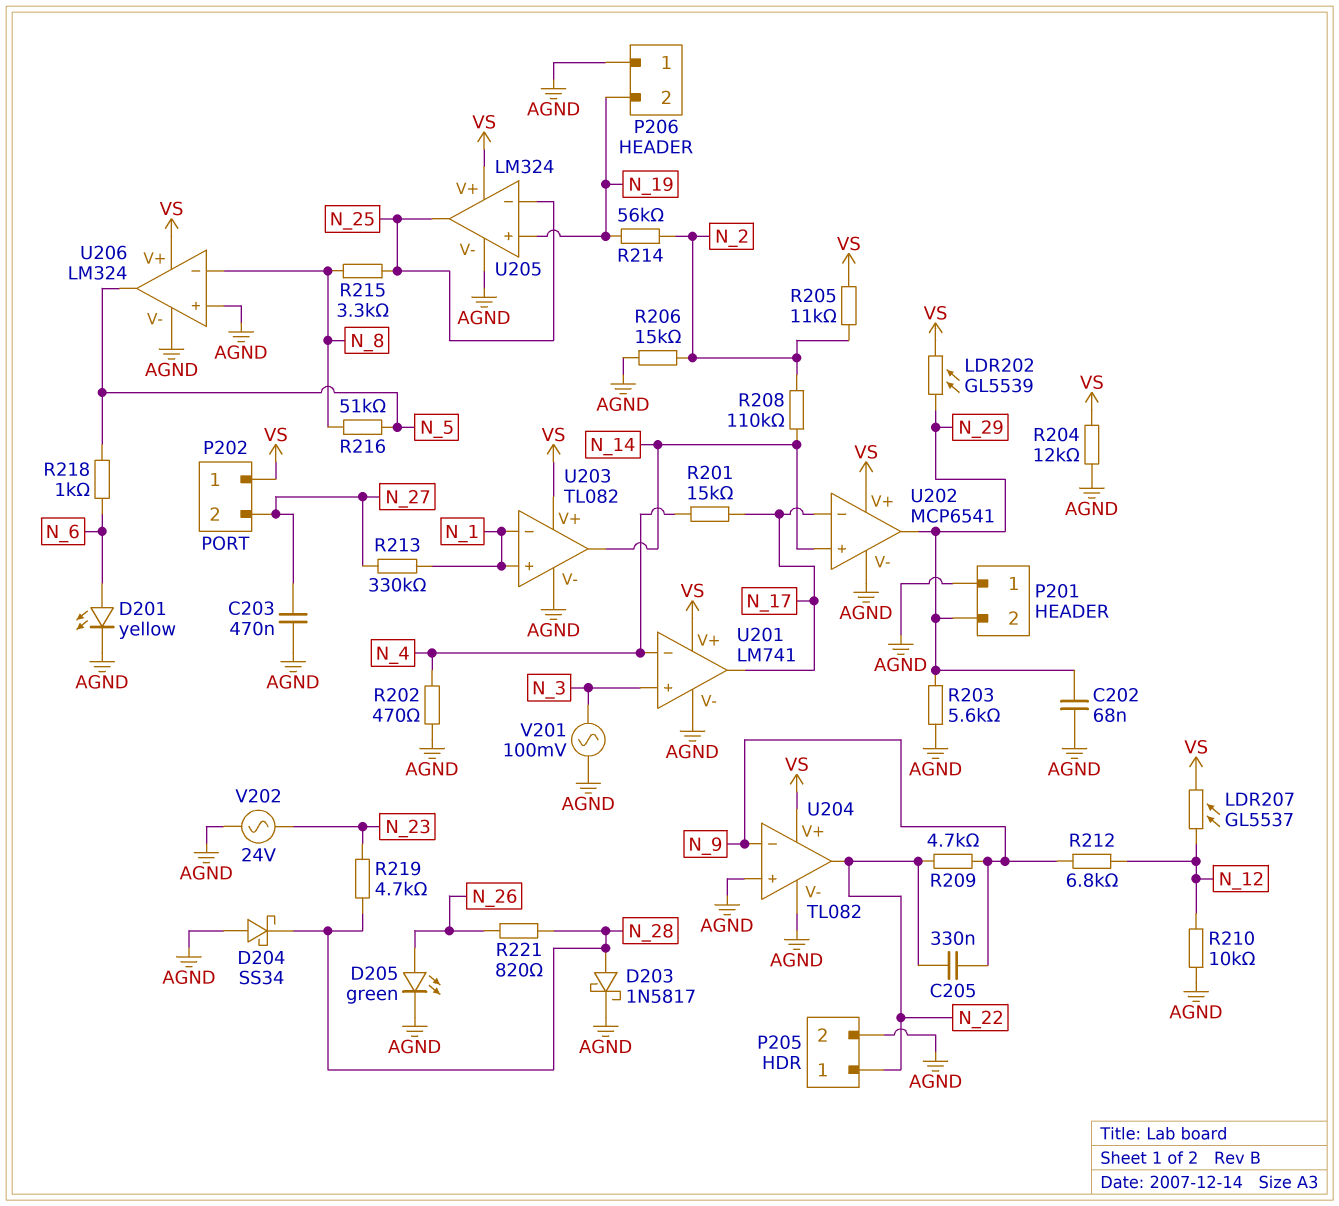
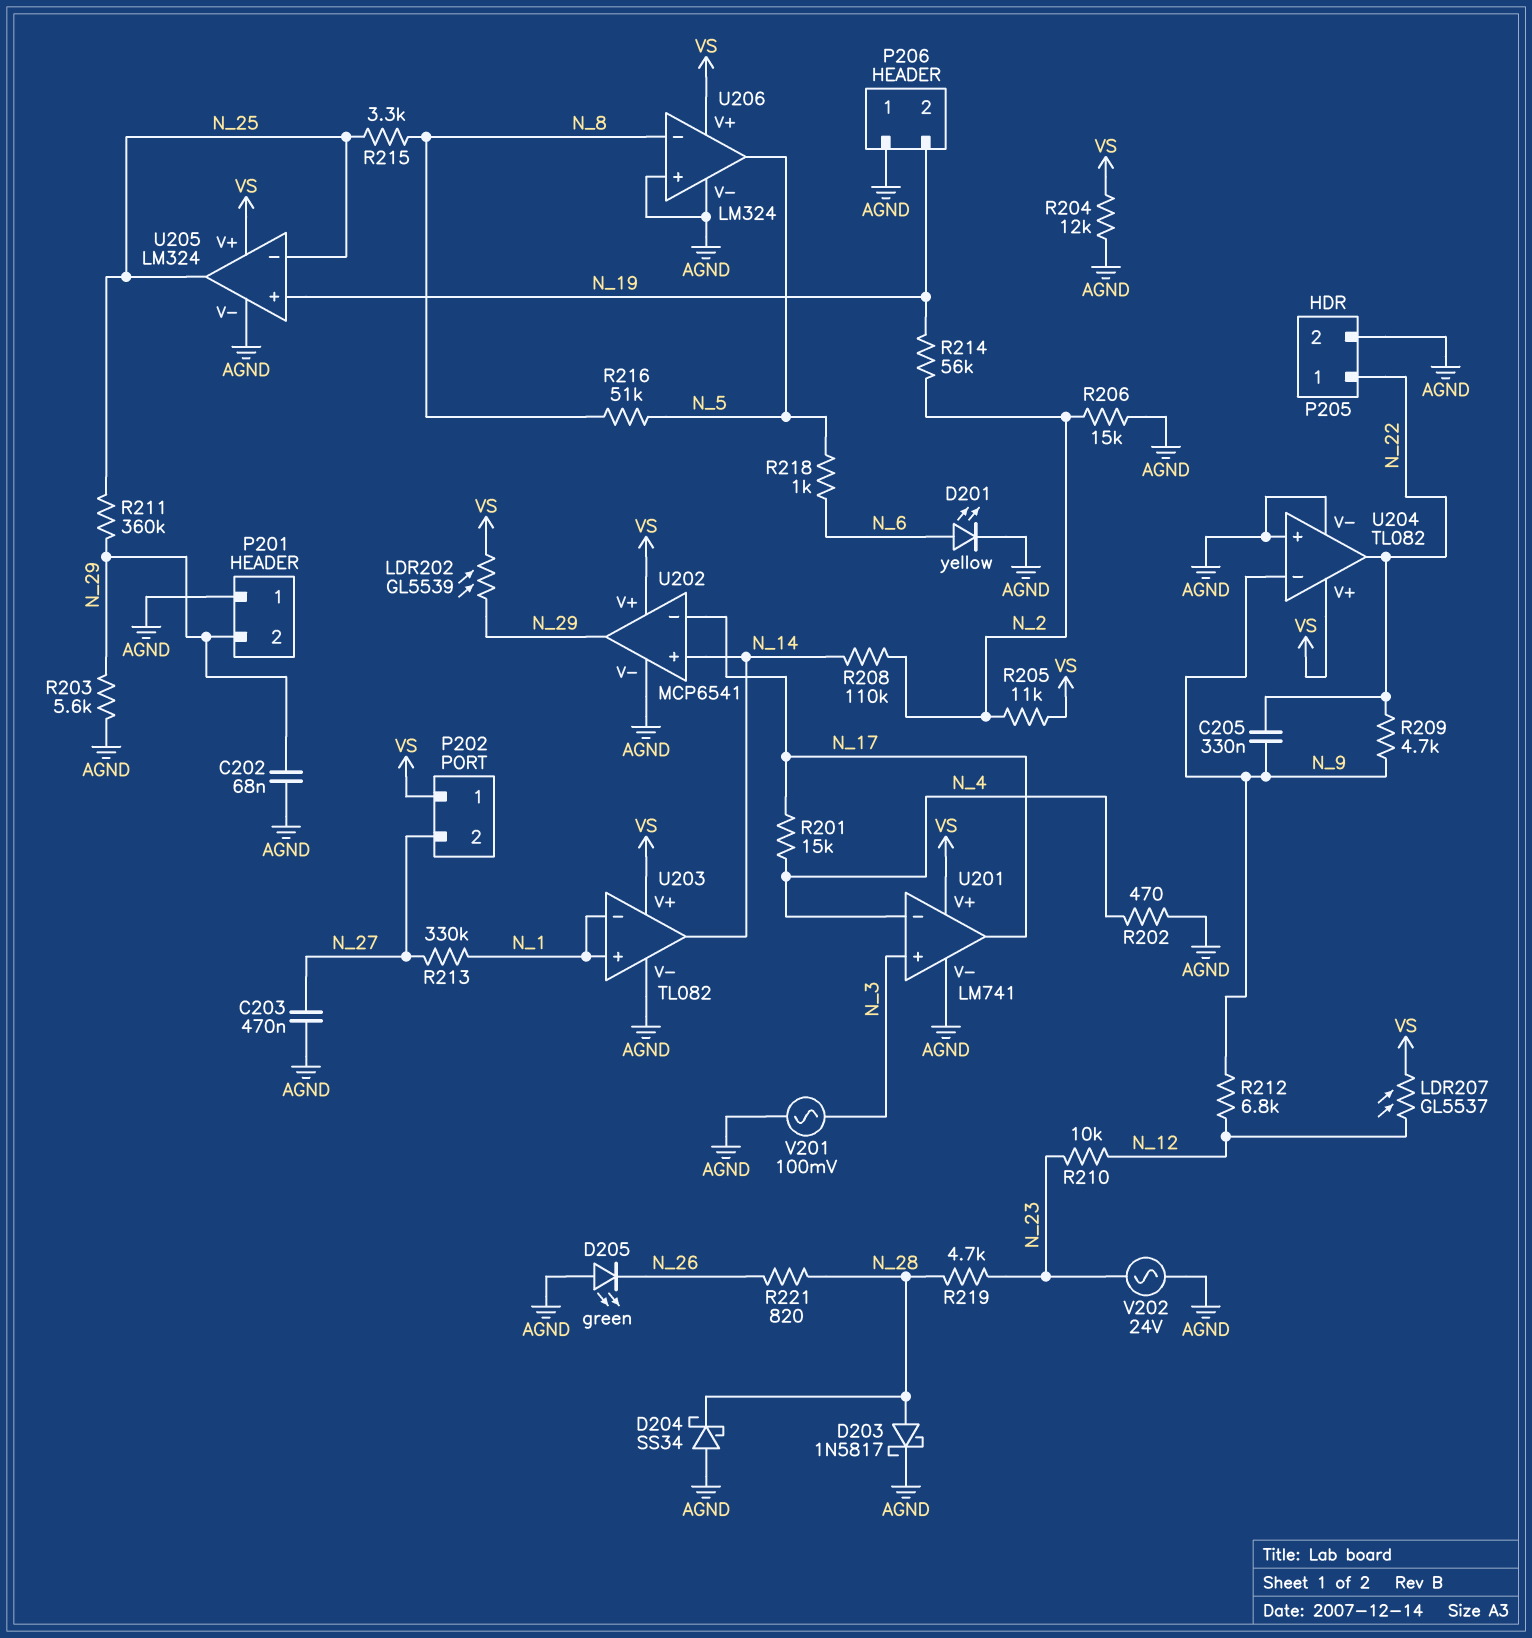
D205: LED green (A N_26, K AGND) -> LED green (A AGND, K N_26)
R210: 10k (AGND, N_12) -> 10k (N_12, N_23)
R211: none -> 360k (N_25, N_29)

